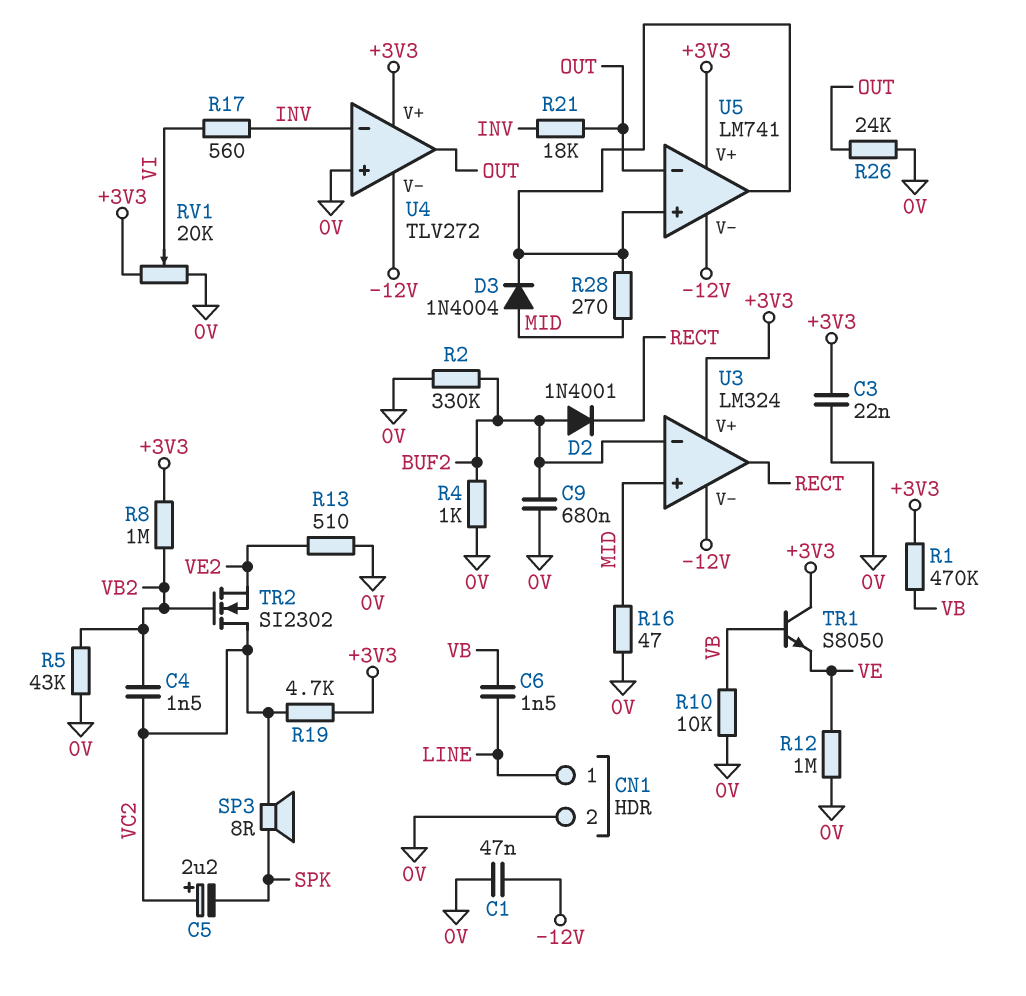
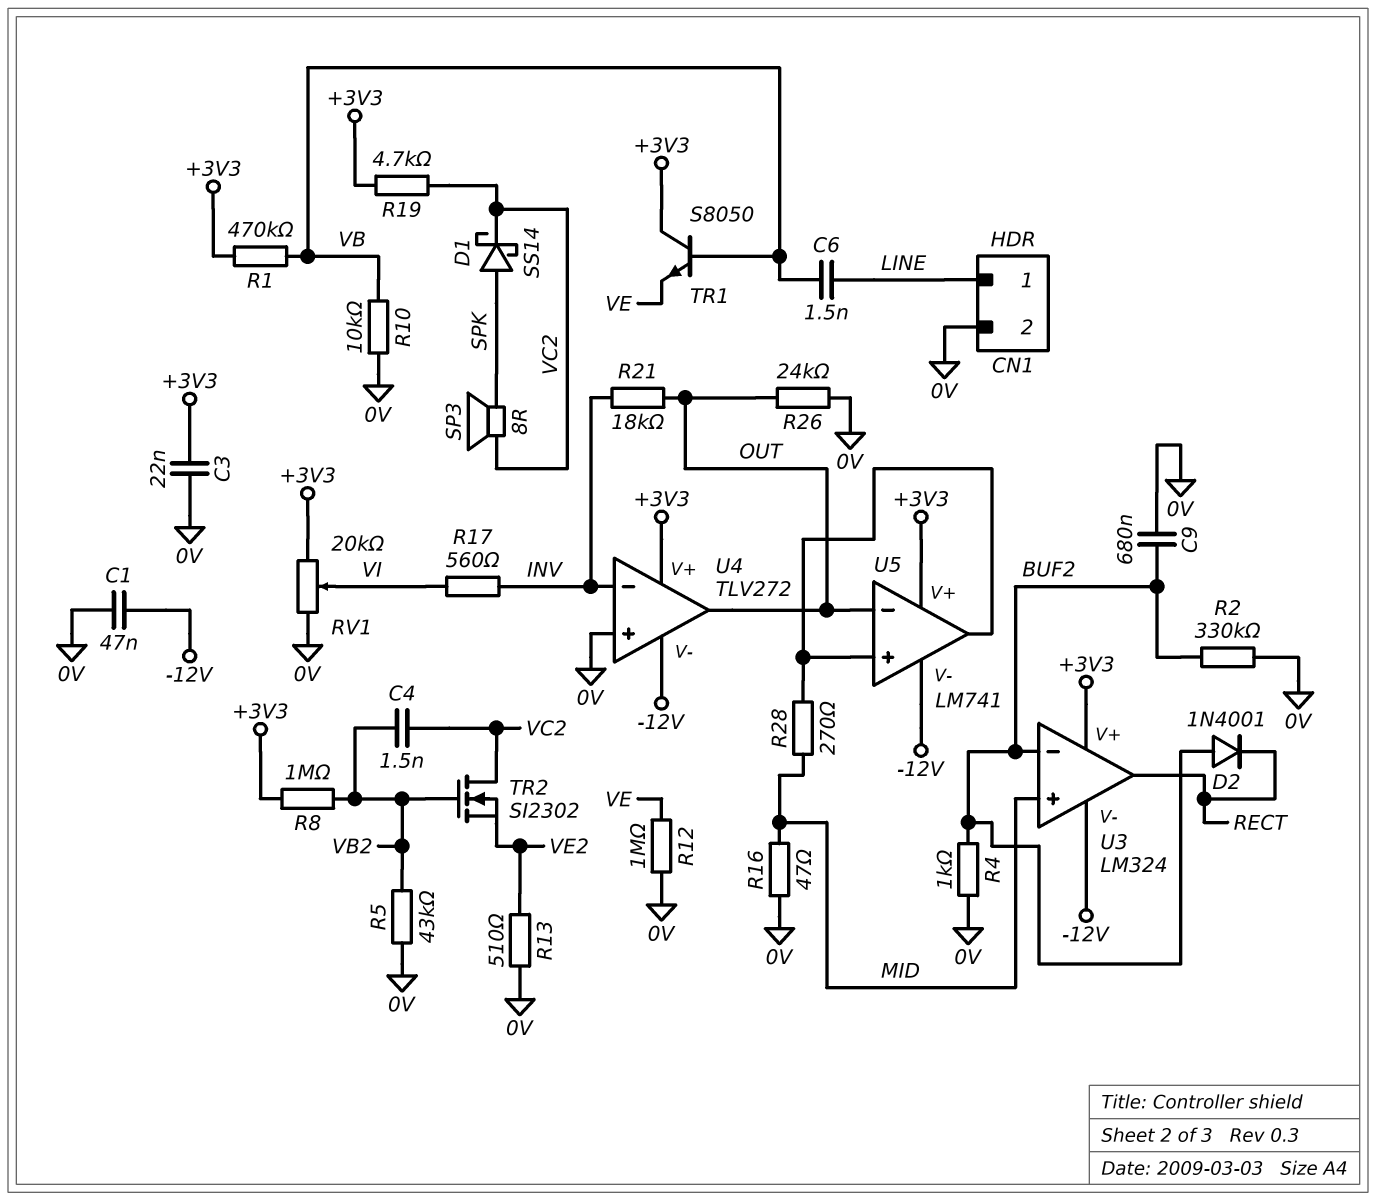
C5: 2.2uF (plus VC2, minus SPK) -> none
D1: none -> schottky SS14 (A SPK, K VC2)
D3: diode 1N4004 (A MID, K U5/in+) -> none

